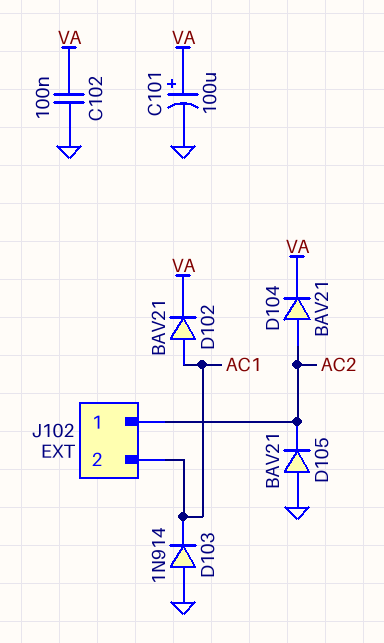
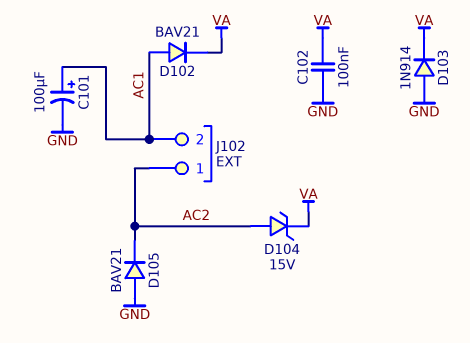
C101: 100uF (plus VA, minus GND) -> 100uF (plus AC1, minus GND)
D103: diode 1N914 (A GND, K AC1) -> diode 1N914 (A GND, K VA)
D104: diode BAV21 (A AC2, K VA) -> zener 15V (A AC2, K VA)

